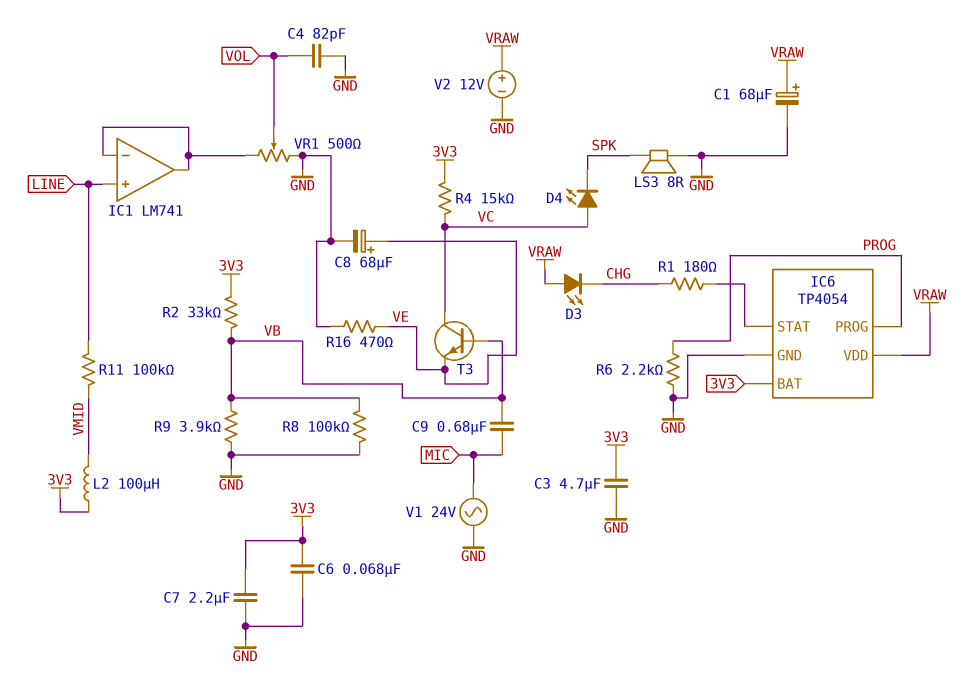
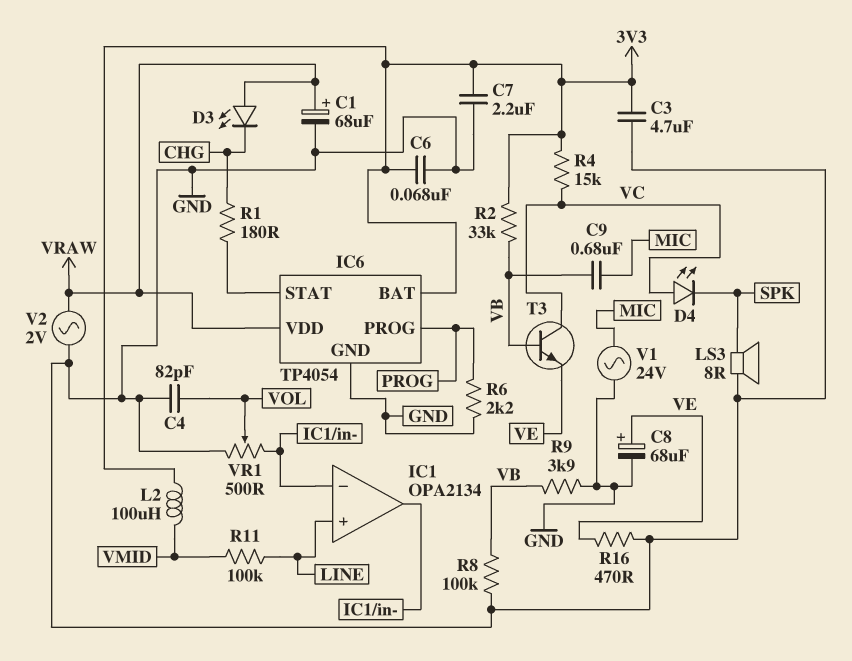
IC1: LM741 -> OPA2134
V2: 12V (plus VRAW, minus GND) -> AC 2V (GND, VRAW)

